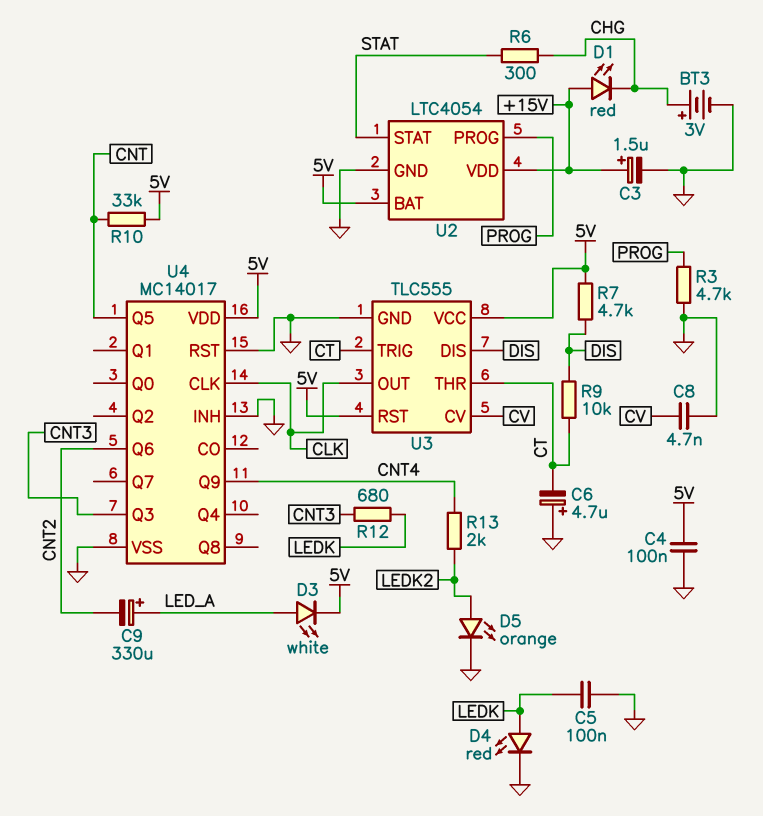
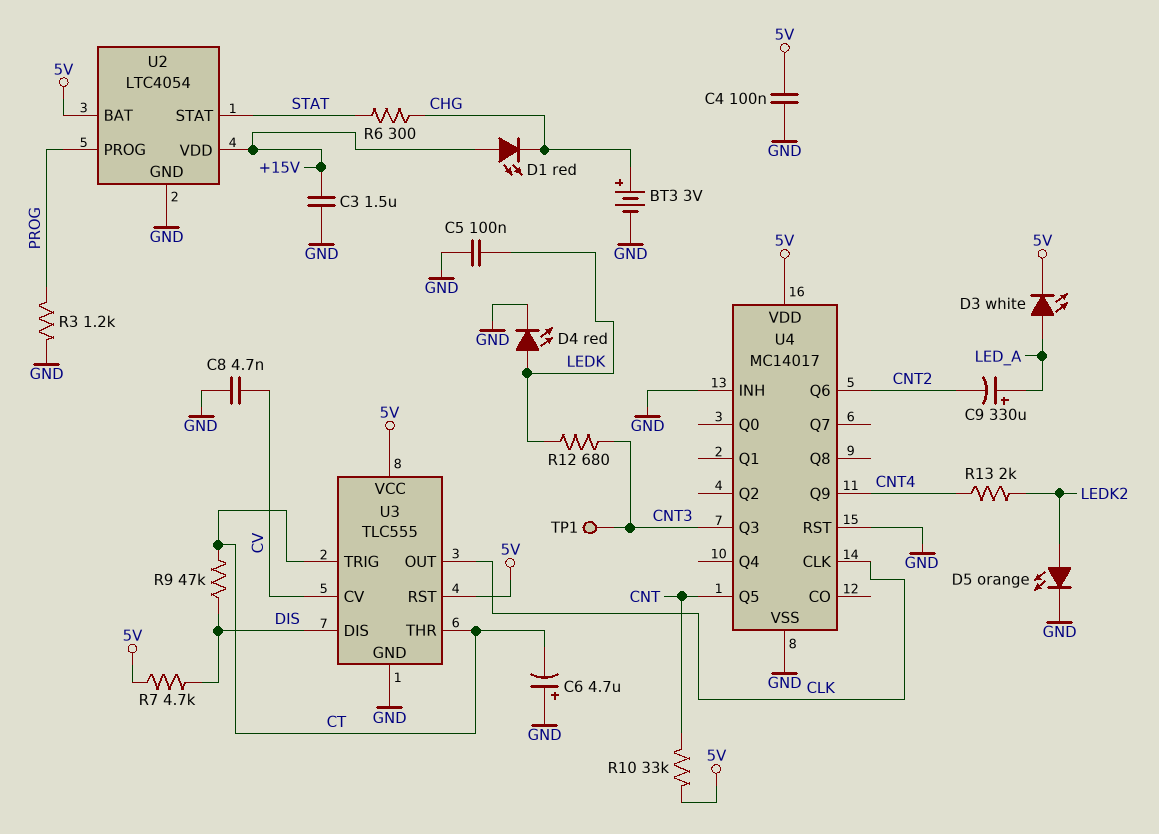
C3: 1.5uF (plus +15V, minus GND) -> 1.5uF (+15V, GND)
R3: 4.7k (GND, PROG) -> 1.2k (GND, PROG)
R9: 10k (CT, DIS) -> 47k (CT, DIS)
TP1: none -> test point (CNT3)

